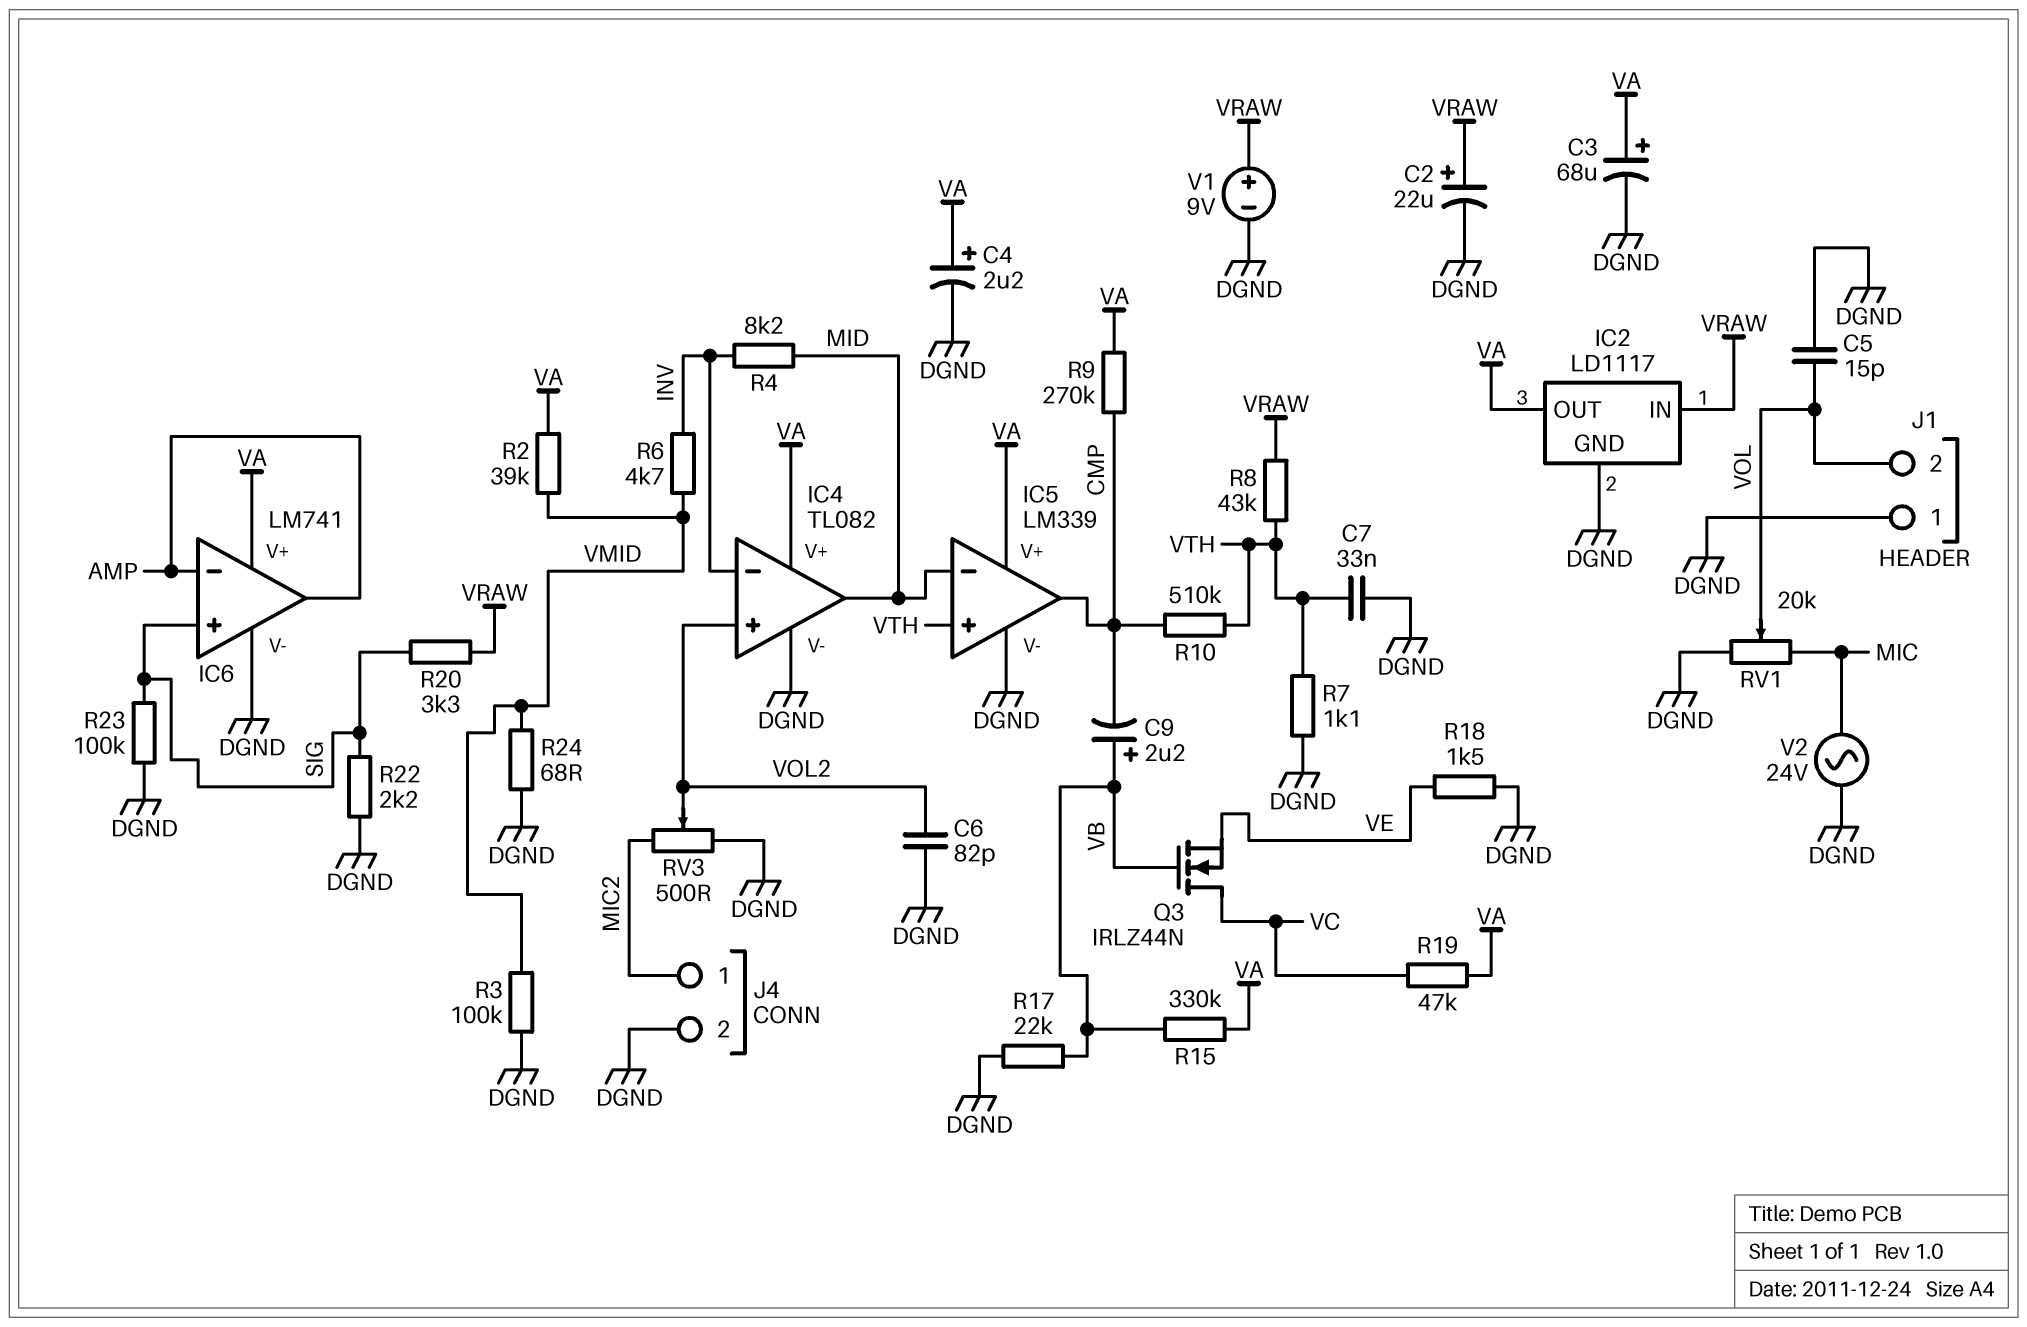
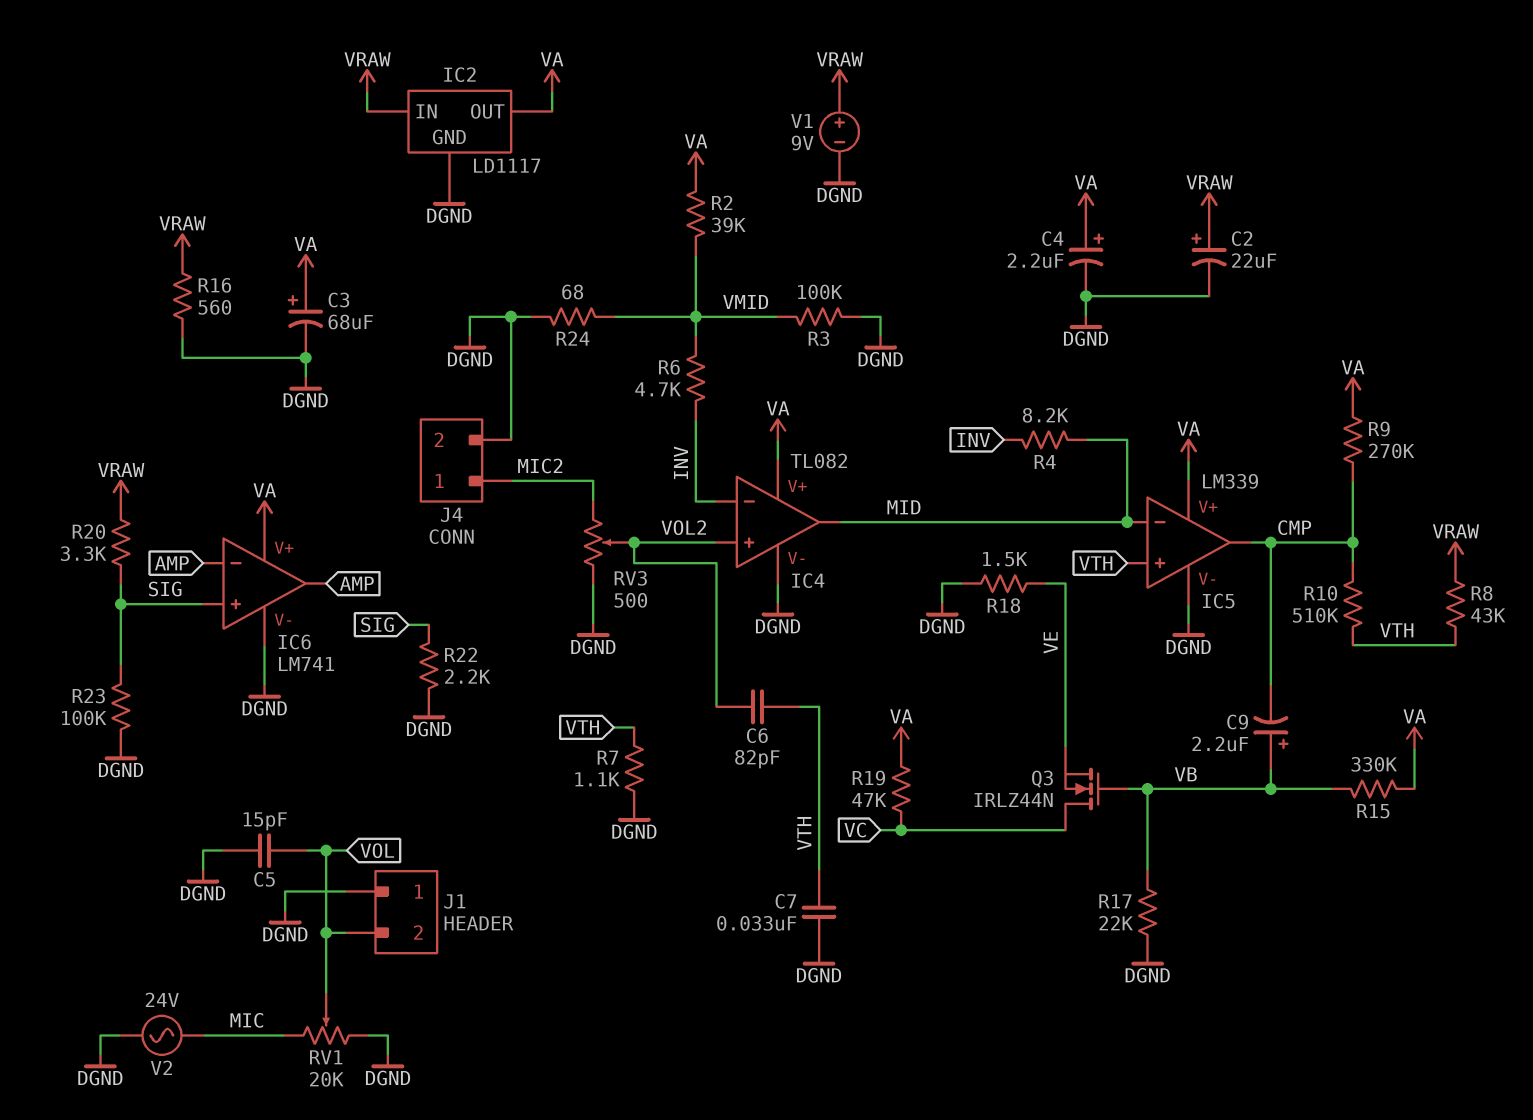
C6: 82pF (DGND, VOL2) -> 82pF (VOL2, VTH)
R16: none -> 560 (DGND, VRAW)

